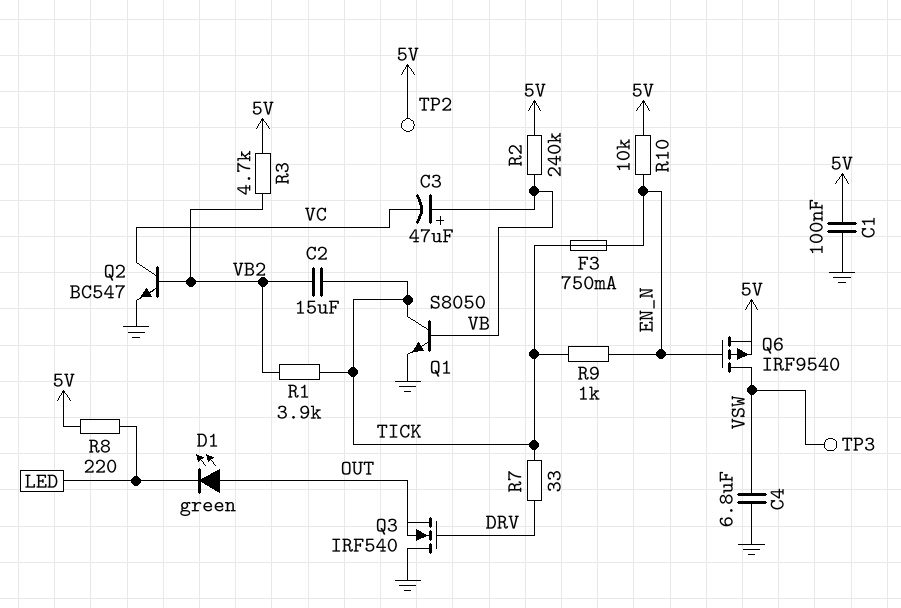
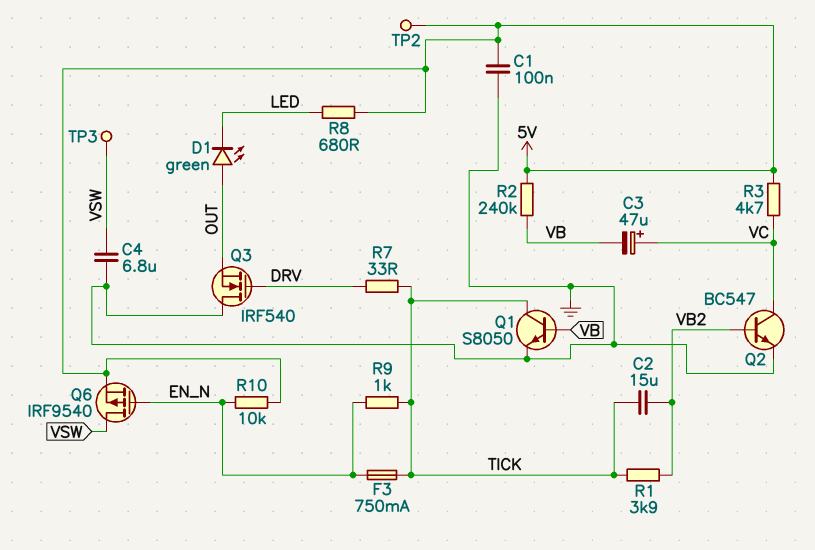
C3: 47uF (plus VB, minus VC) -> 47uF (plus VC, minus VB)
R3: 4.7k (5V, VB2) -> 4.7k (5V, VC)
R8: 220 (5V, LED) -> 680 (5V, LED)

